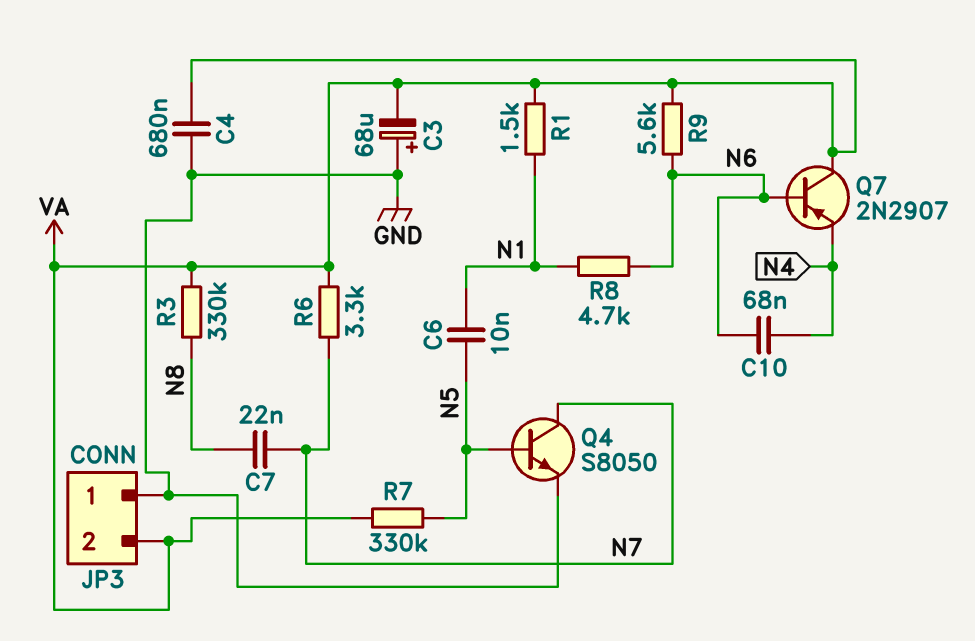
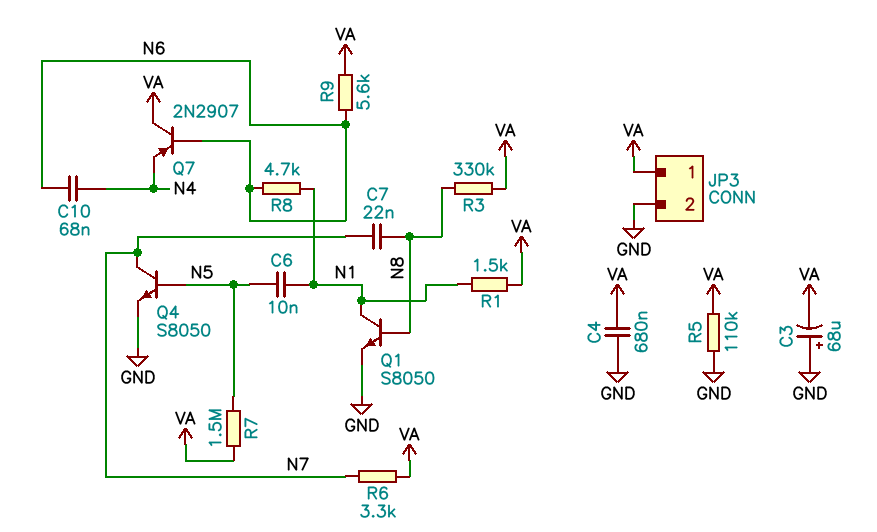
JP3 pin 1: GND -> VA
JP3 pin 2: VA -> GND
Q1: none -> NPN S8050 (B N8, C N1, E GND)
R5: none -> 110k (GND, VA)
R7: 330k (N5, VA) -> 1.5M (N5, VA)

